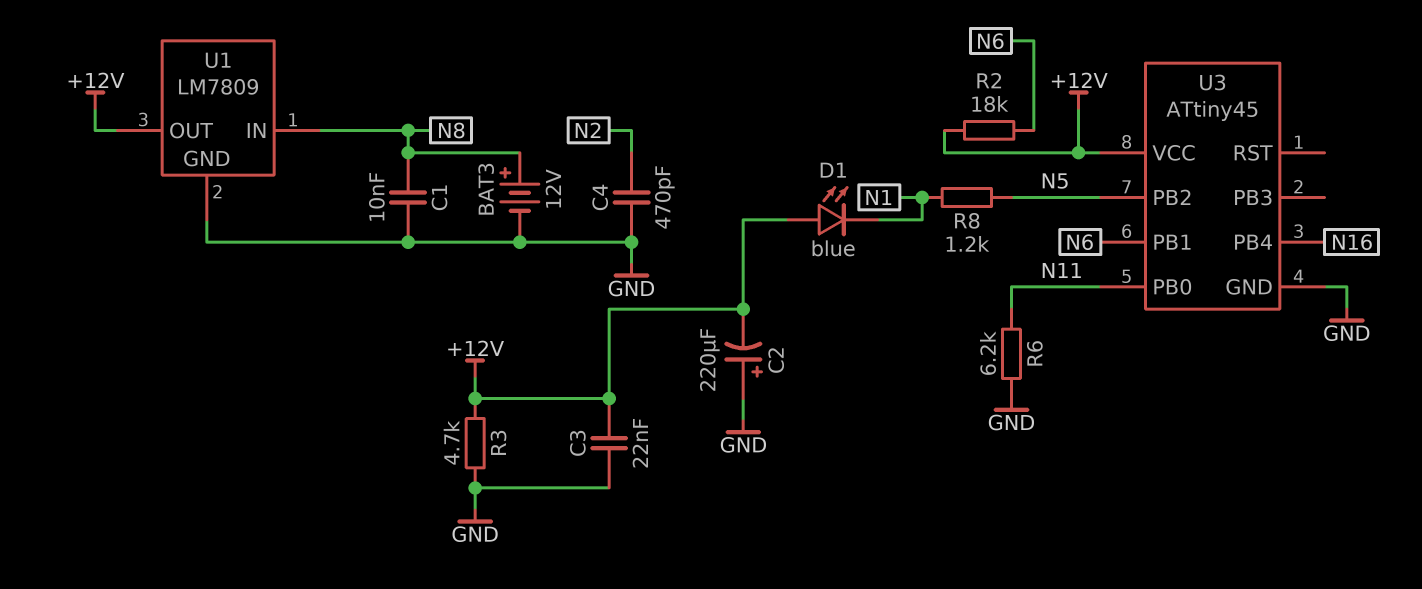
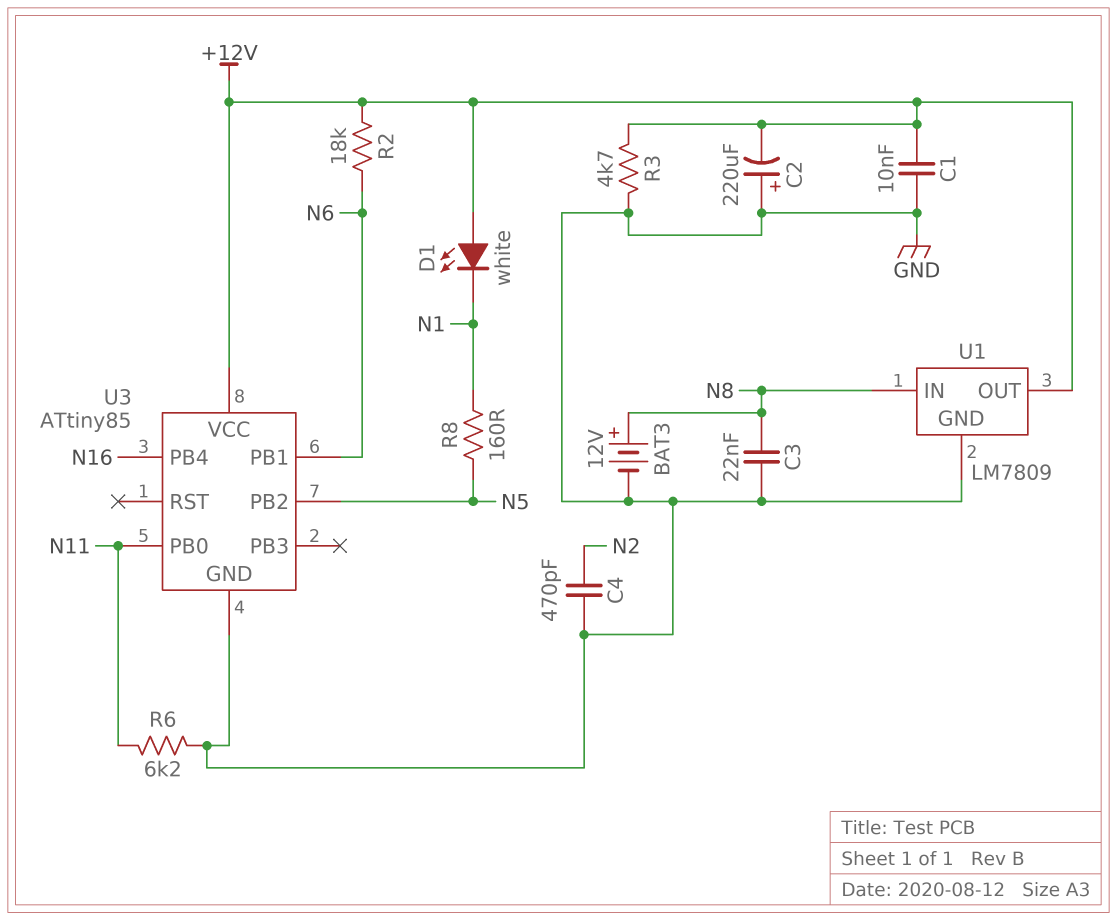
C1: 10nF (GND, N8) -> 10nF (+12V, GND)
C3: 22nF (+12V, GND) -> 22nF (GND, N8)
D1: LED blue (A +12V, K N1) -> LED white (A +12V, K N1)
R8: 1.2k (N1, N5) -> 160 (N1, N5)
U3: ATtiny45 -> ATtiny85

